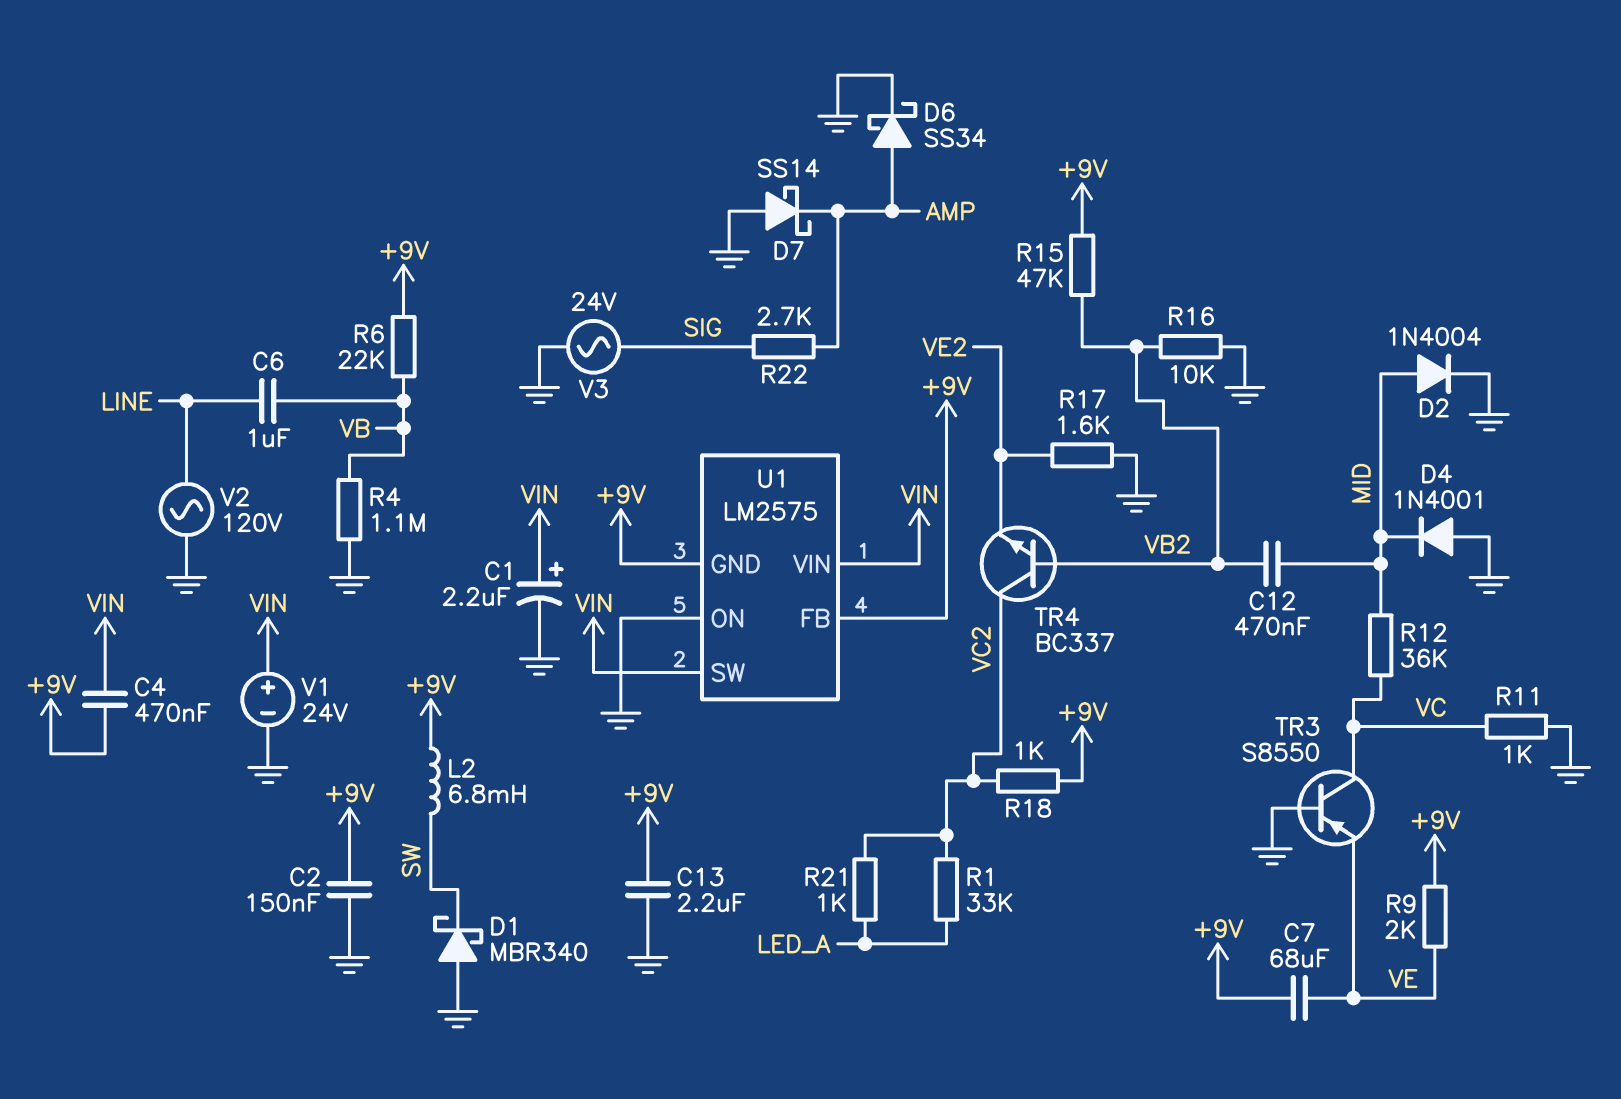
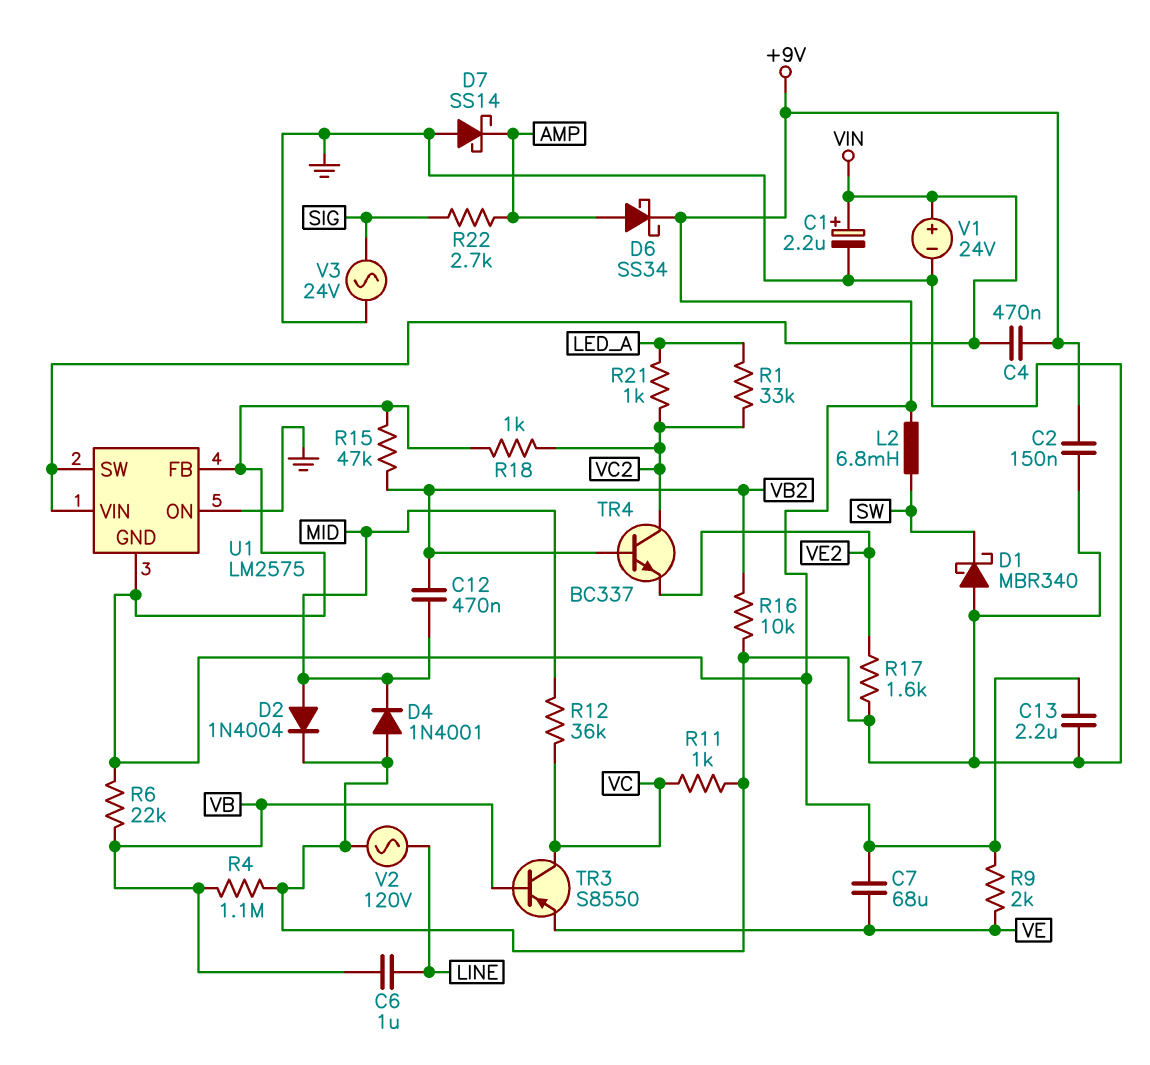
D6: schottky SS34 (A AMP, K GND) -> schottky SS34 (A AMP, K +9V)
TR3: PNP S8550 (B GND, C VC, E VE) -> PNP S8550 (B VB, C VC, E VE)

